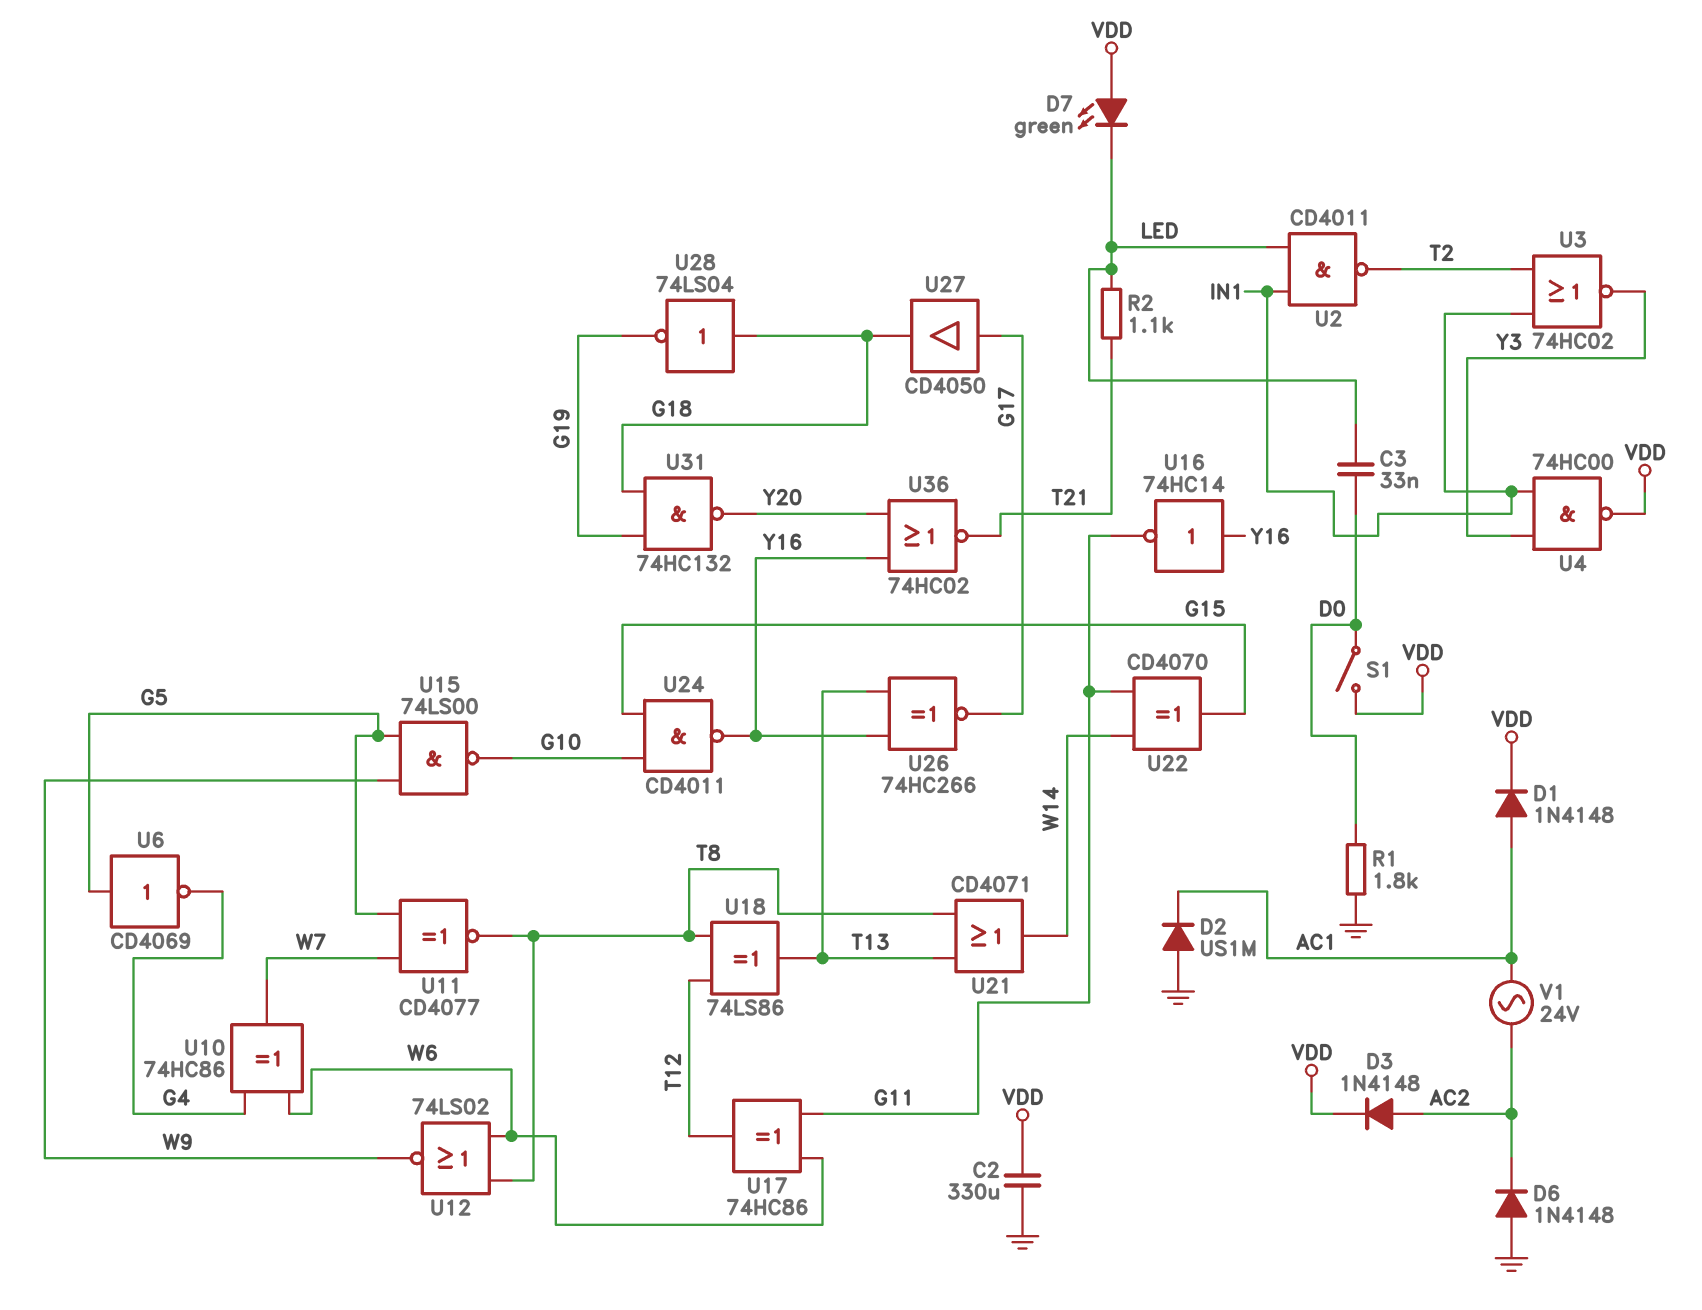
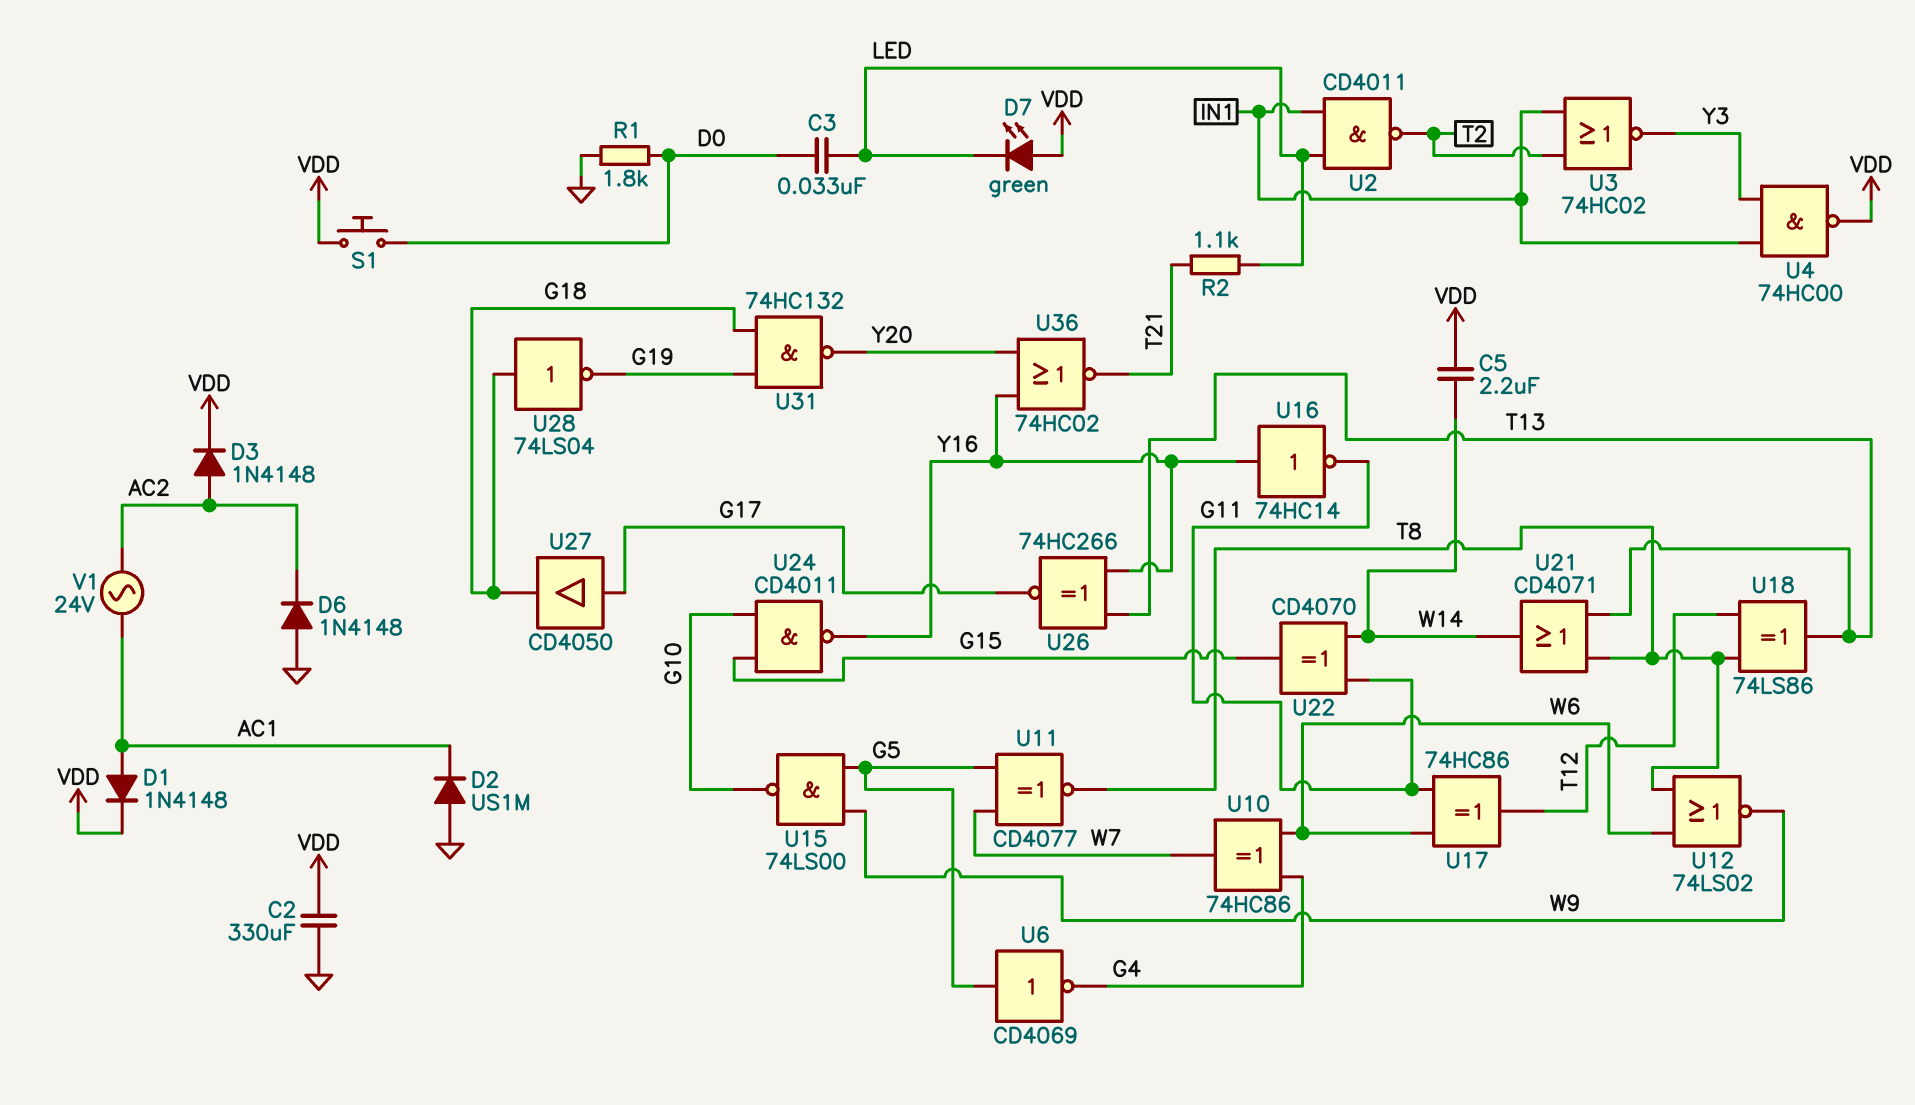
C5: none -> 2.2uF (VDD, W14)
S1: switch (D0, VDD) -> button (D0, VDD)

